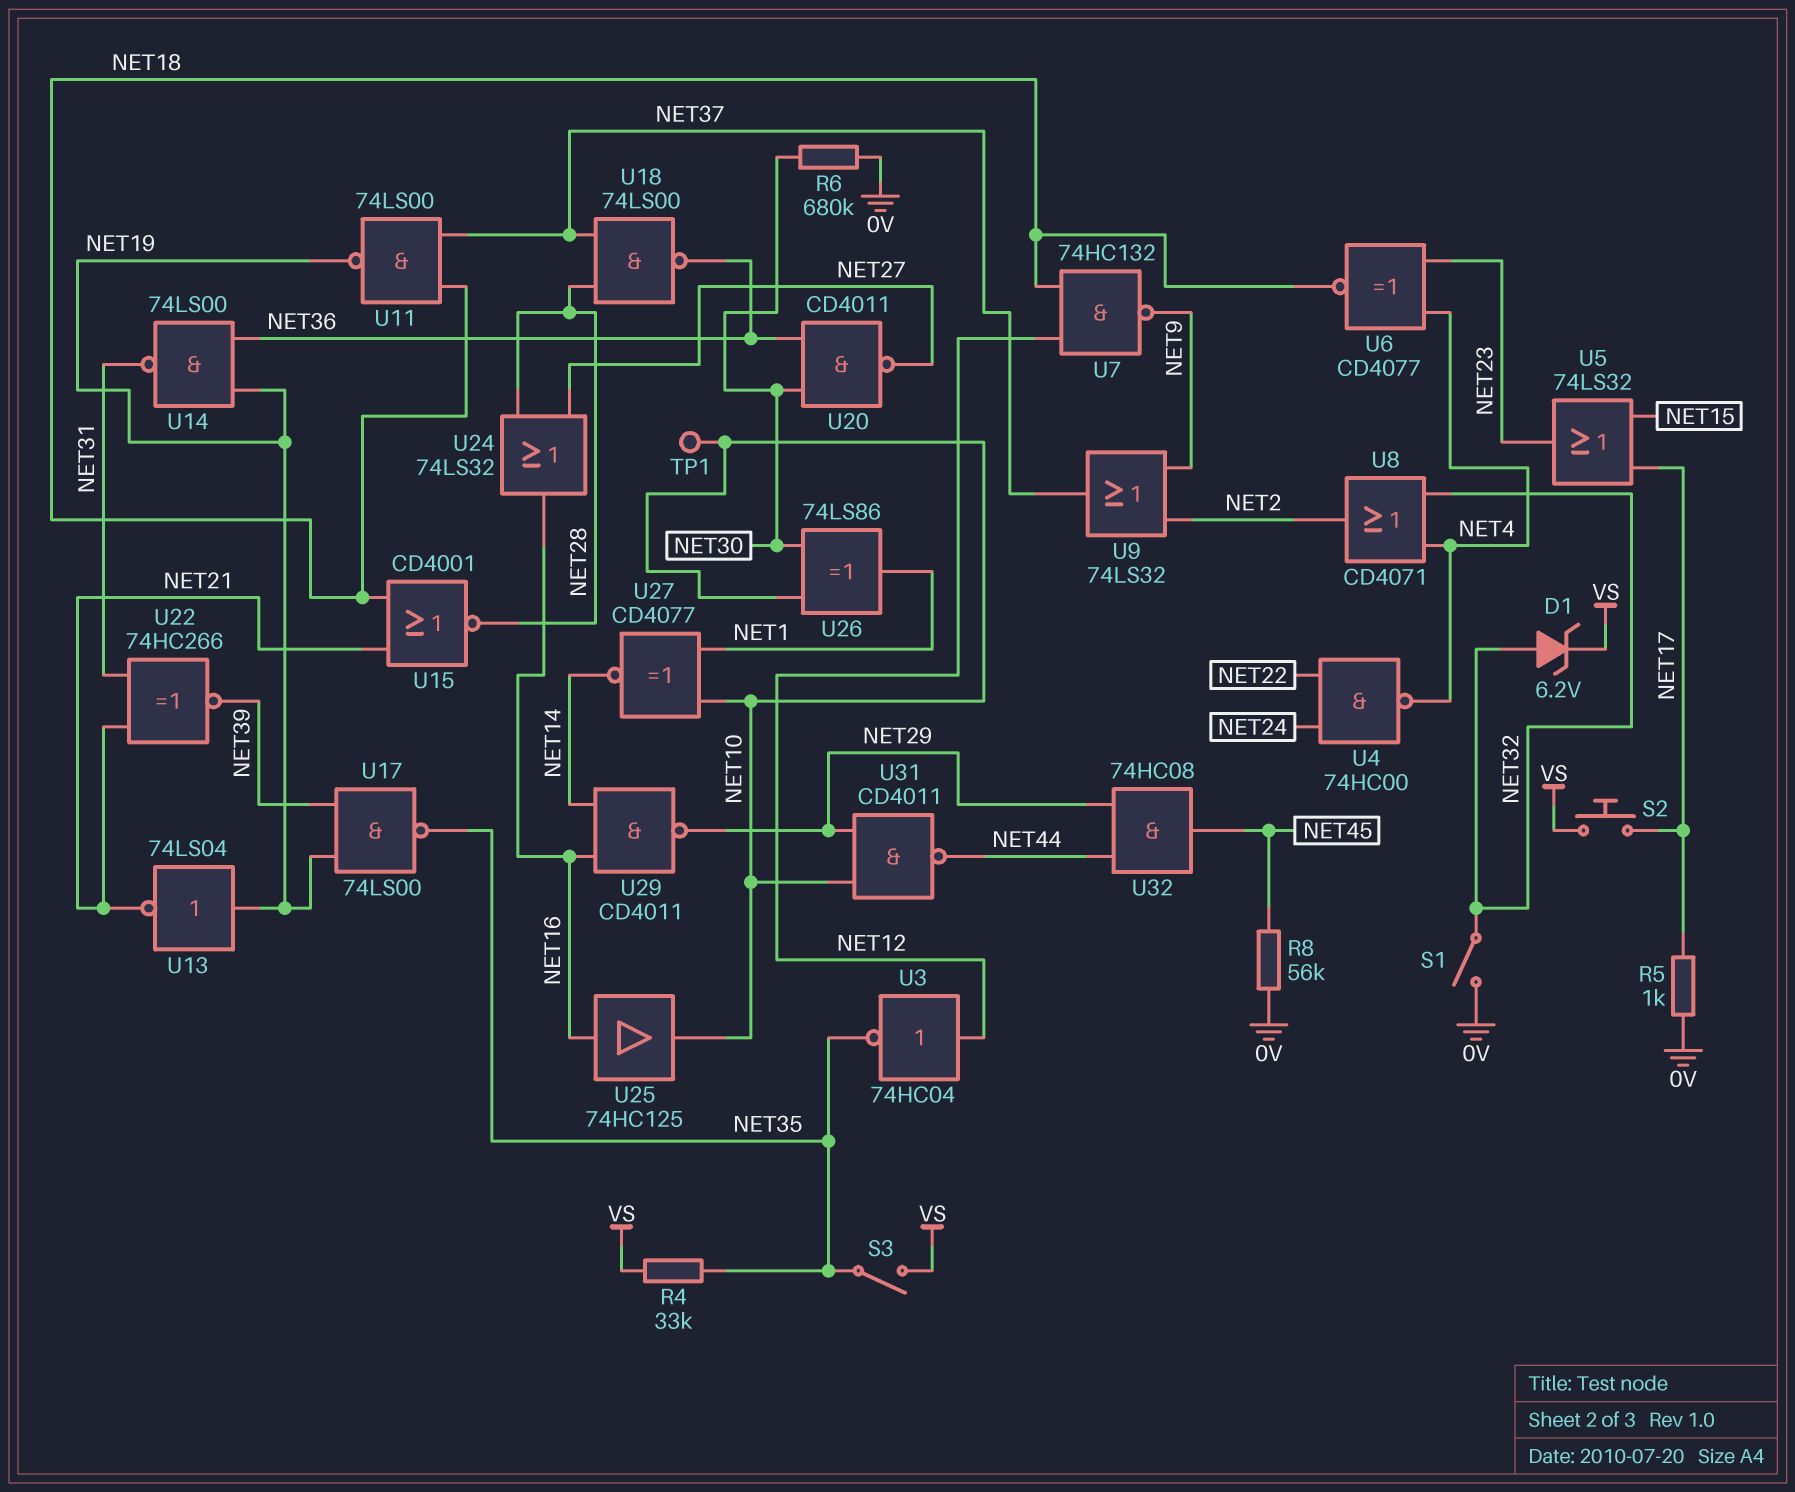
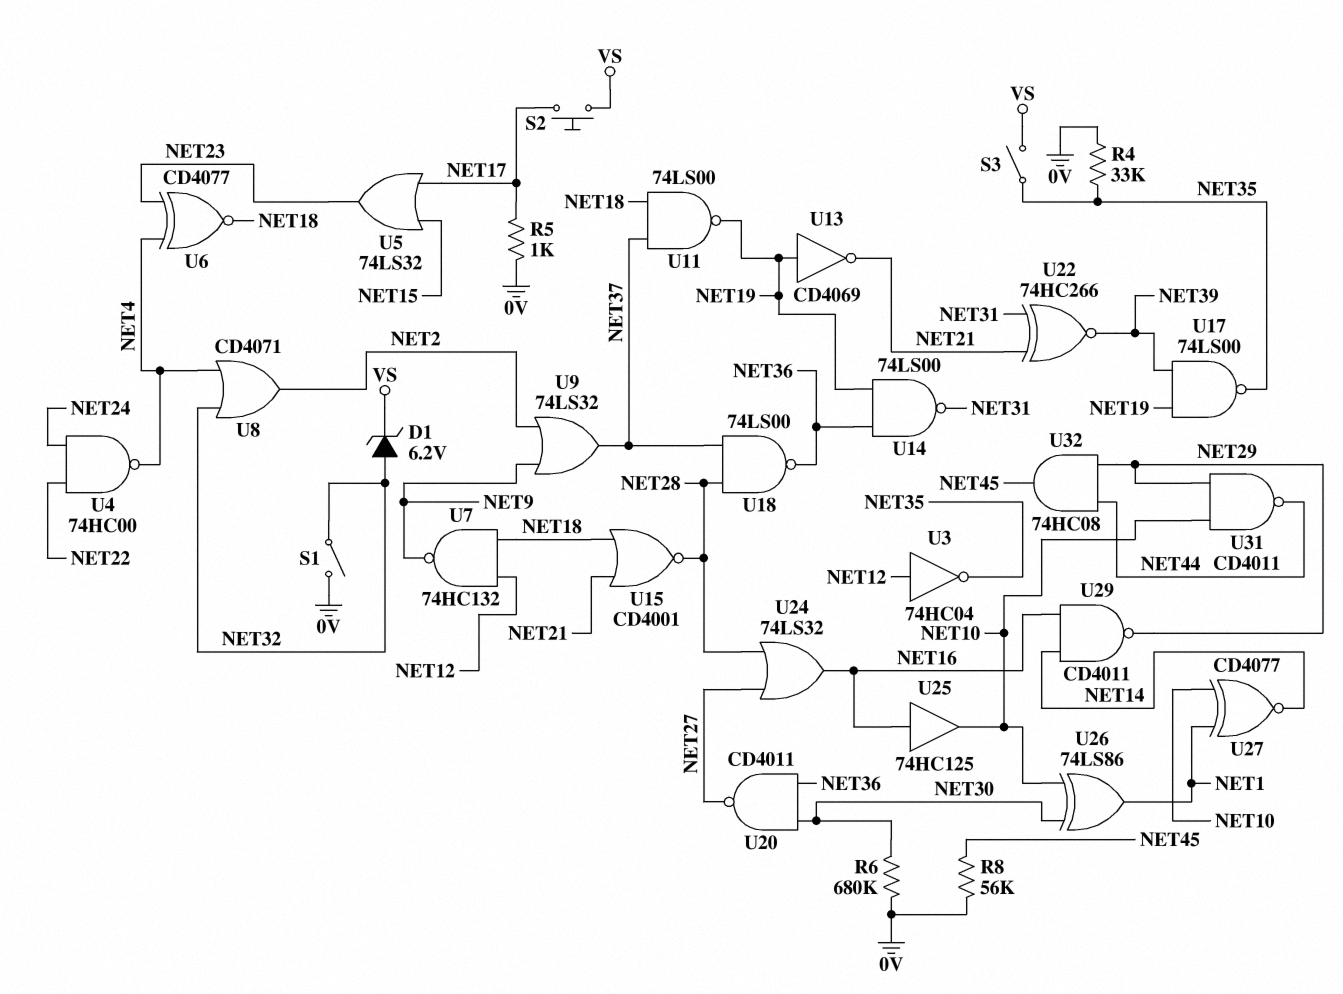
R4: 33k (NET35, VS) -> 33k (0V, NET35)
TP1: test point (NET10) -> none
U13: NOT 74LS04 (in NET19, out NET21) -> NOT CD4069 (in NET19, out NET21)

